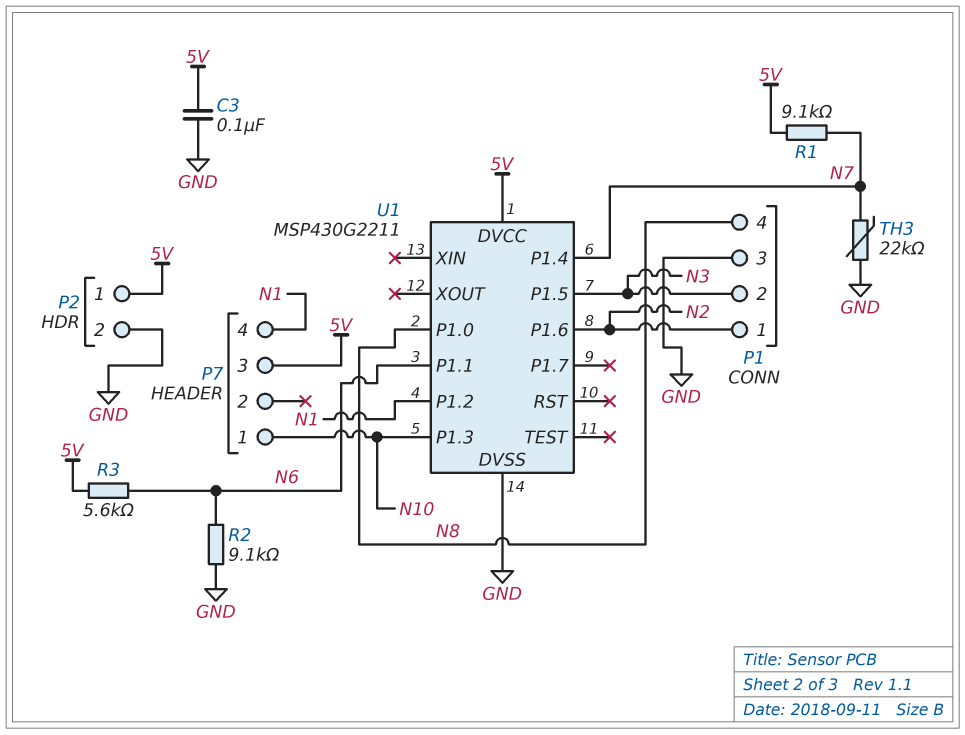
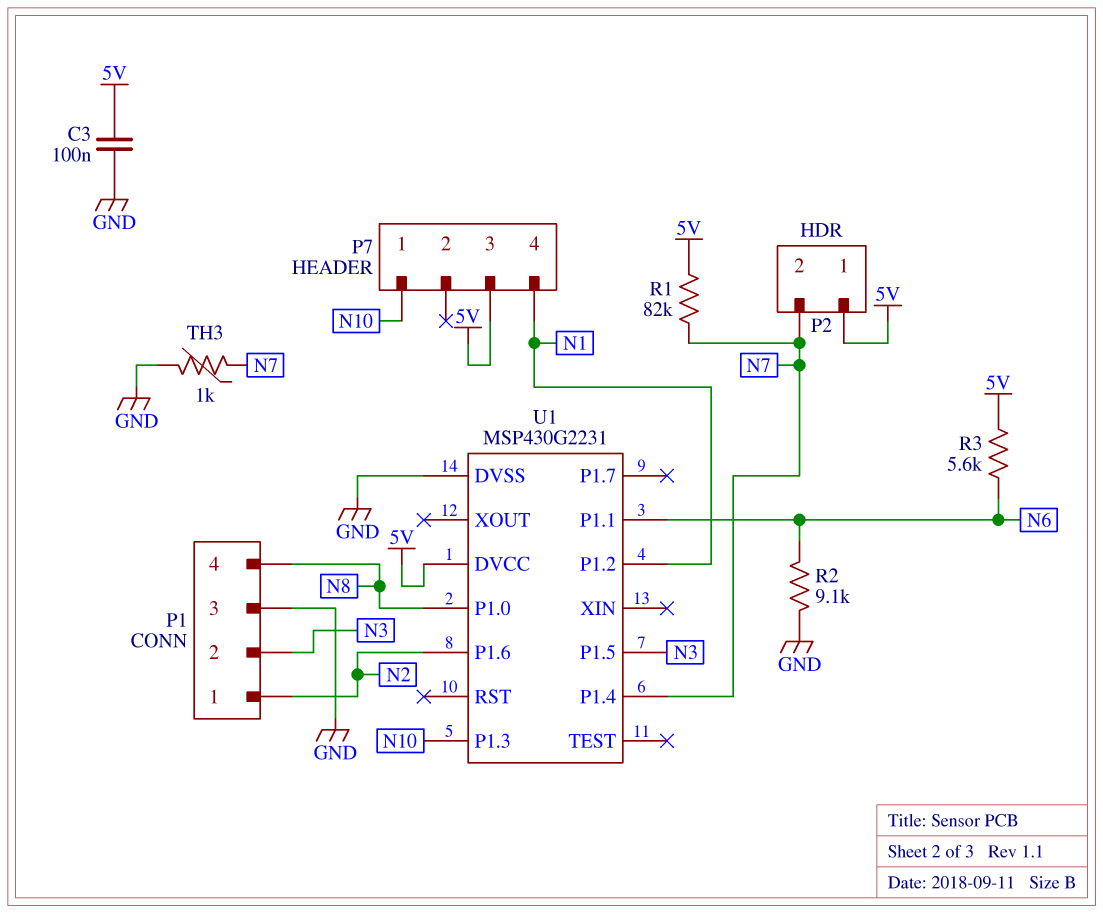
P2 pin 2: GND -> N7
R1: 9.1k (5V, N7) -> 82k (5V, N7)
TH3: 22k (GND, N7) -> 1k (GND, N7)
U1: MSP430G2211 -> MSP430G2231

